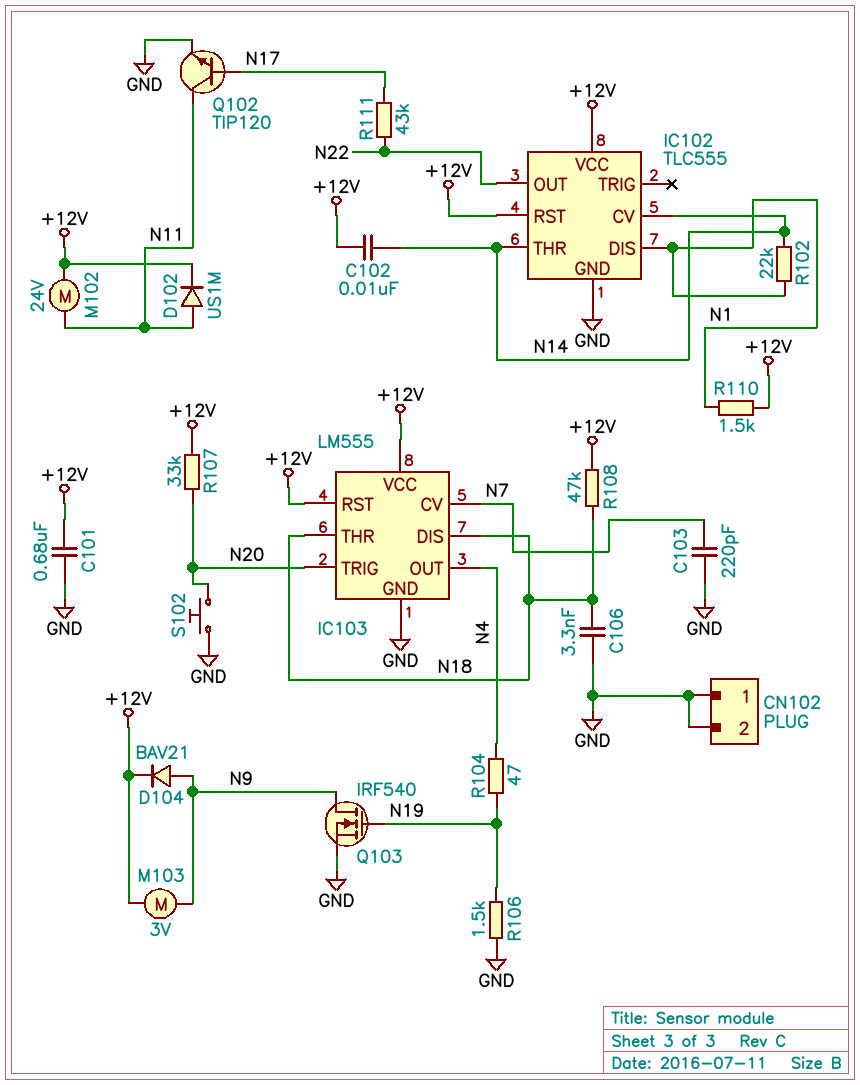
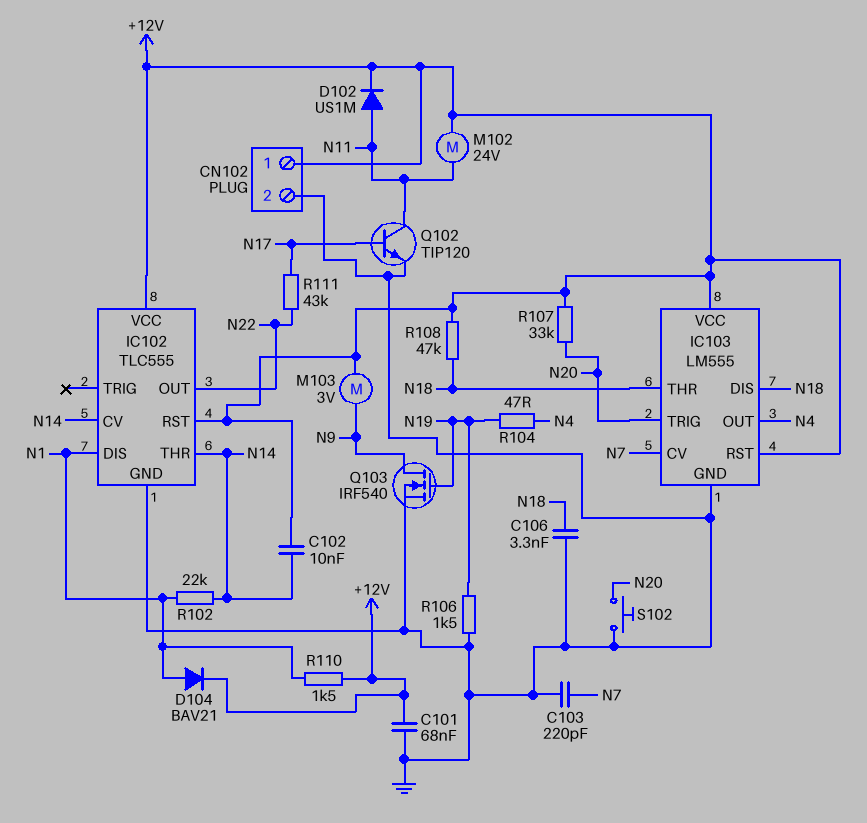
C101: 680nF (+12V, GND) -> 68nF (+12V, GND)
CN102 pin 1: GND -> +12V
D104: diode BAV21 (A N9, K +12V) -> diode BAV21 (A N1, K +12V)

